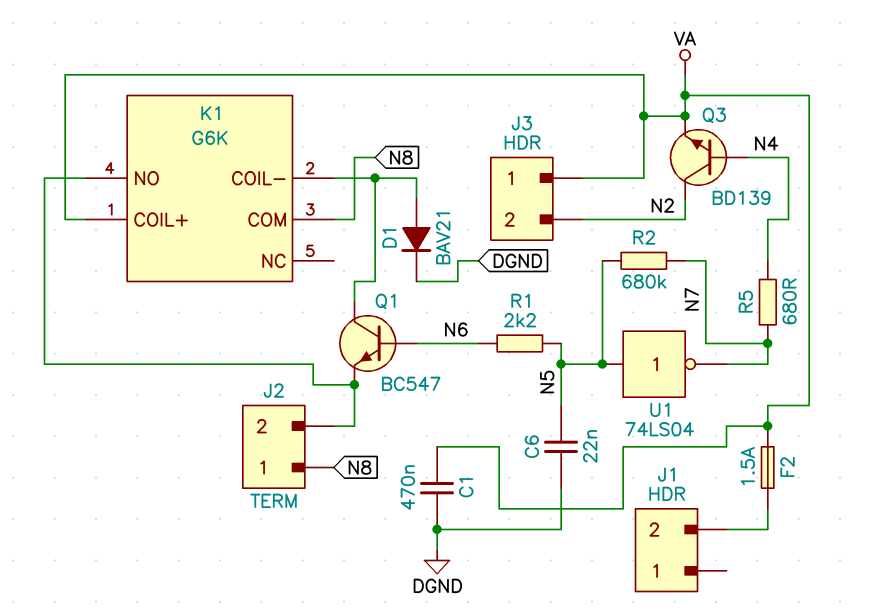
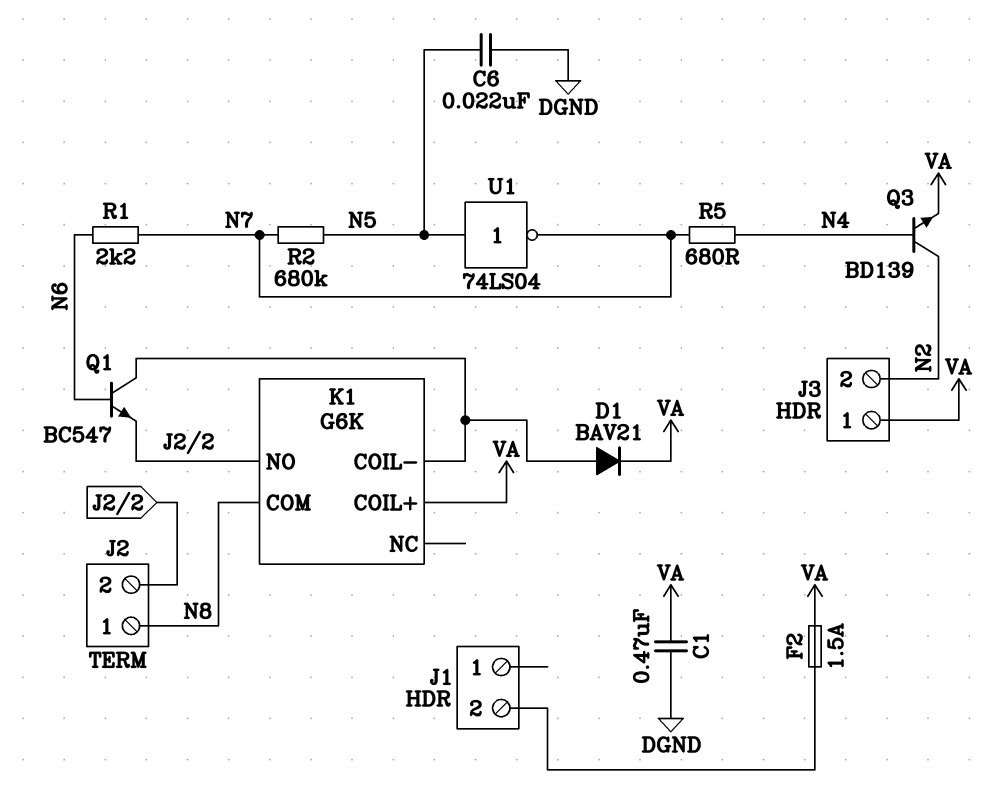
D1: diode BAV21 (A K1/COIL-, K DGND) -> diode BAV21 (A K1/COIL-, K VA)
R1: 2.2k (N5, N6) -> 2.2k (N6, N7)

